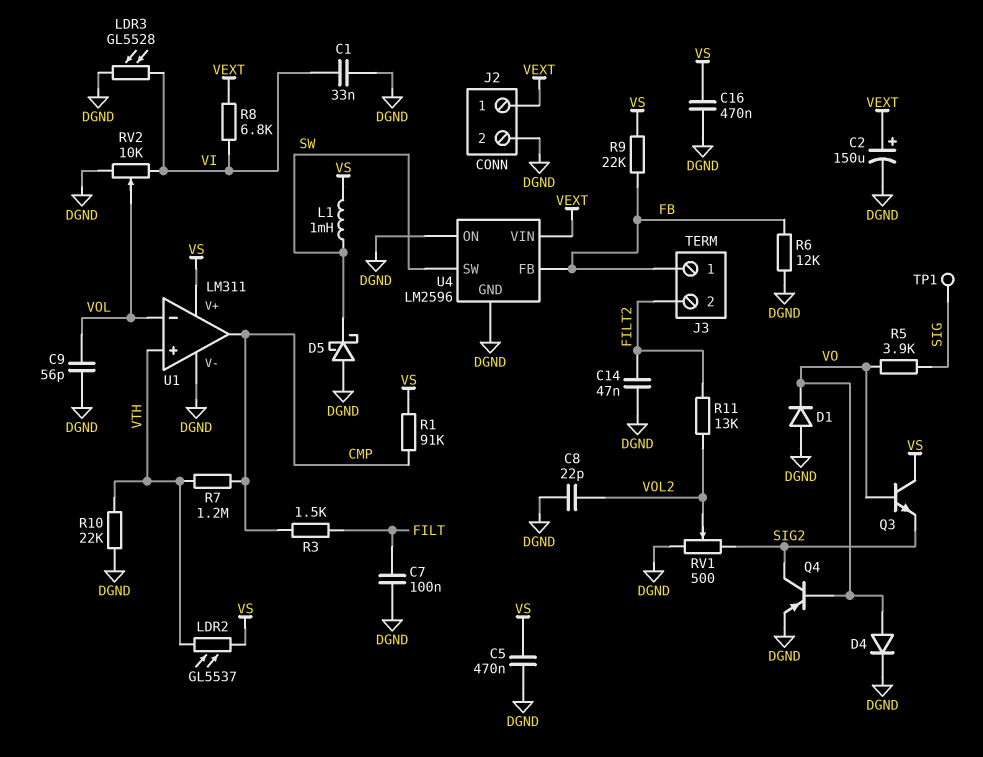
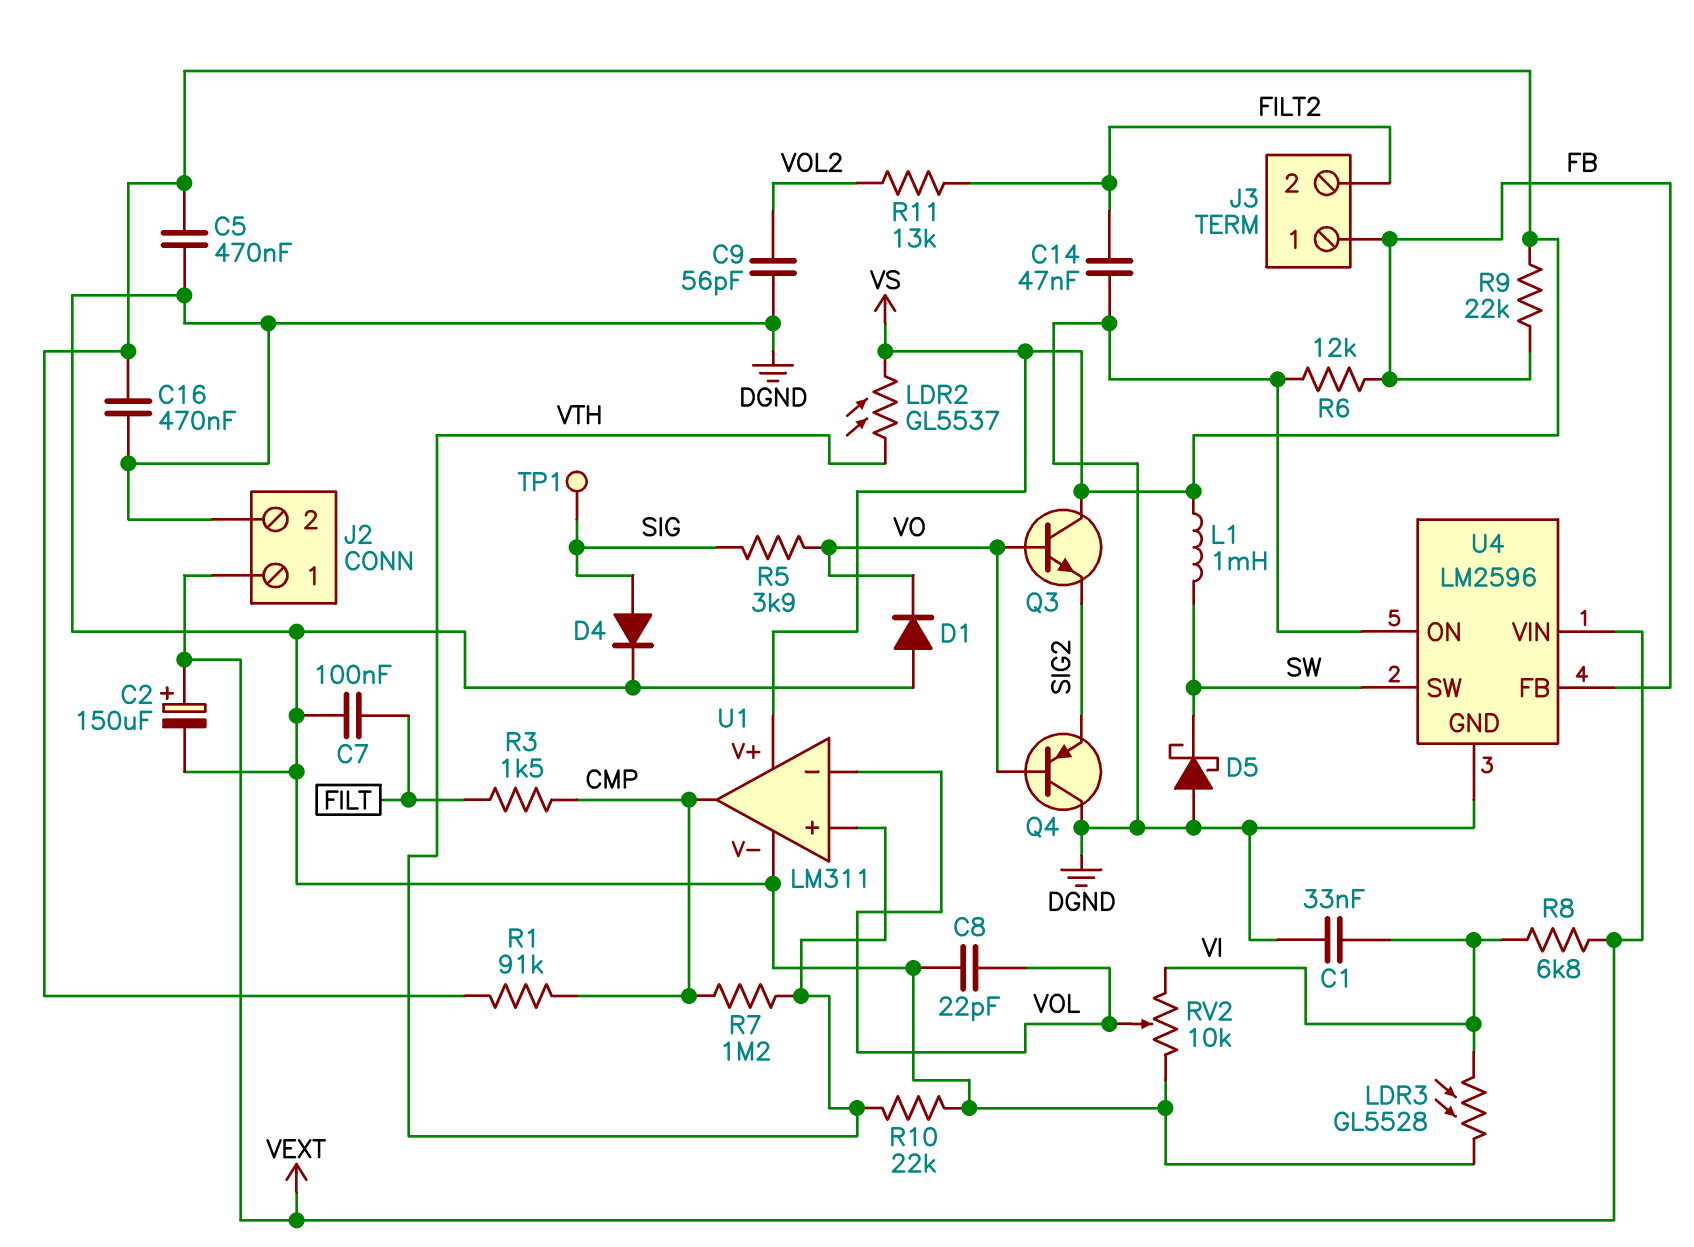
C8: 22pF (DGND, VOL2) -> 22pF (DGND, VOL)
C9: 56pF (DGND, VOL) -> 56pF (DGND, VOL2)
D4: diode (A VO, K DGND) -> diode (A SIG, K DGND)
Q4: PNP (B VO, C SIG2, E DGND) -> PNP (B VO, C DGND, E SIG2)
RV1: 500 (DGND, SIG2, wiper VOL2) -> none

